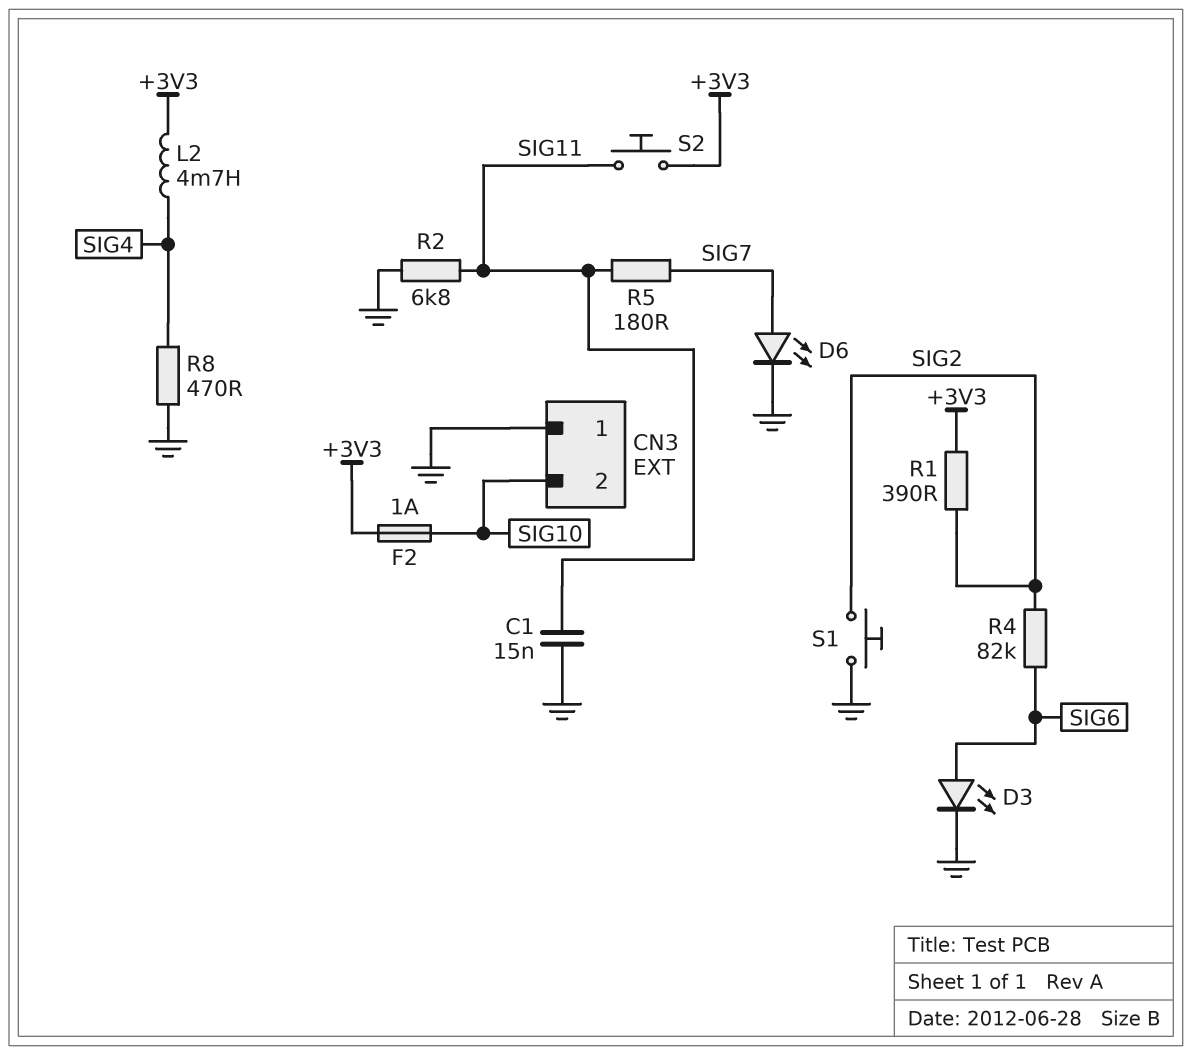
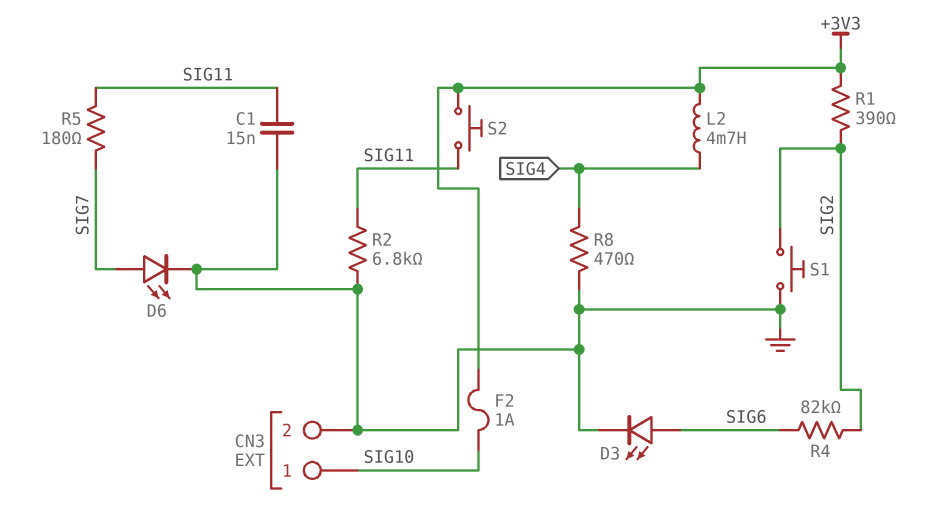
CN3 pin 1: GND -> SIG10
CN3 pin 2: SIG10 -> GND

